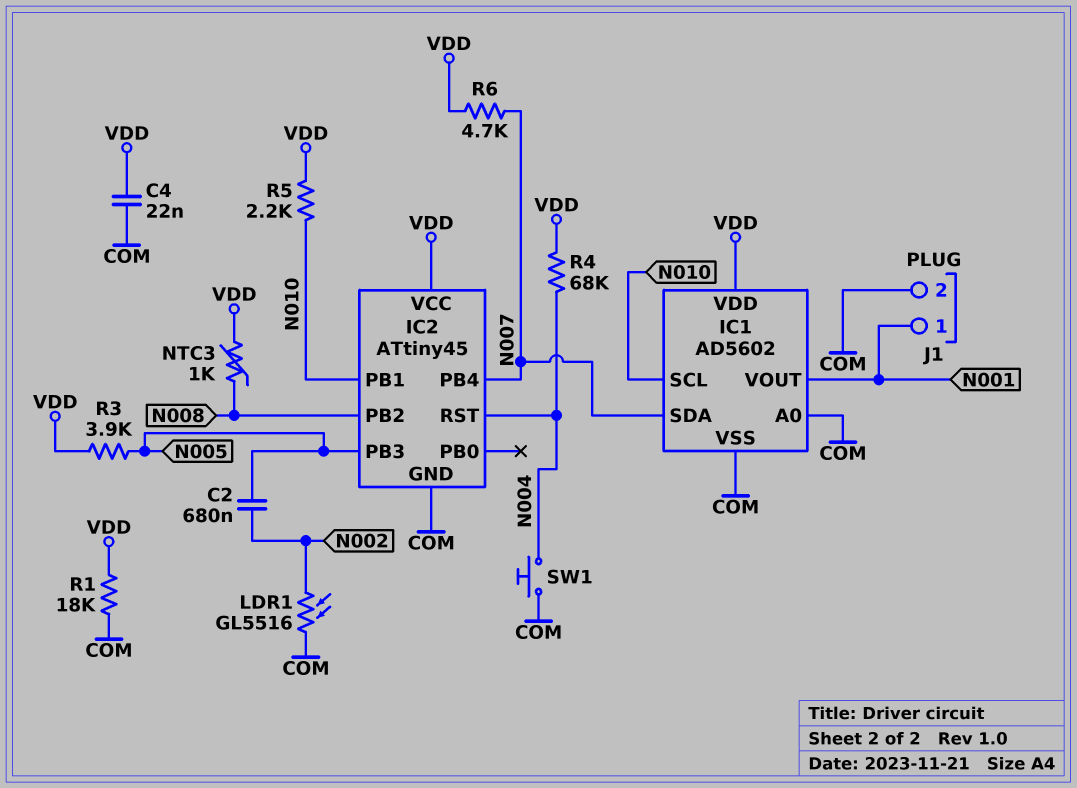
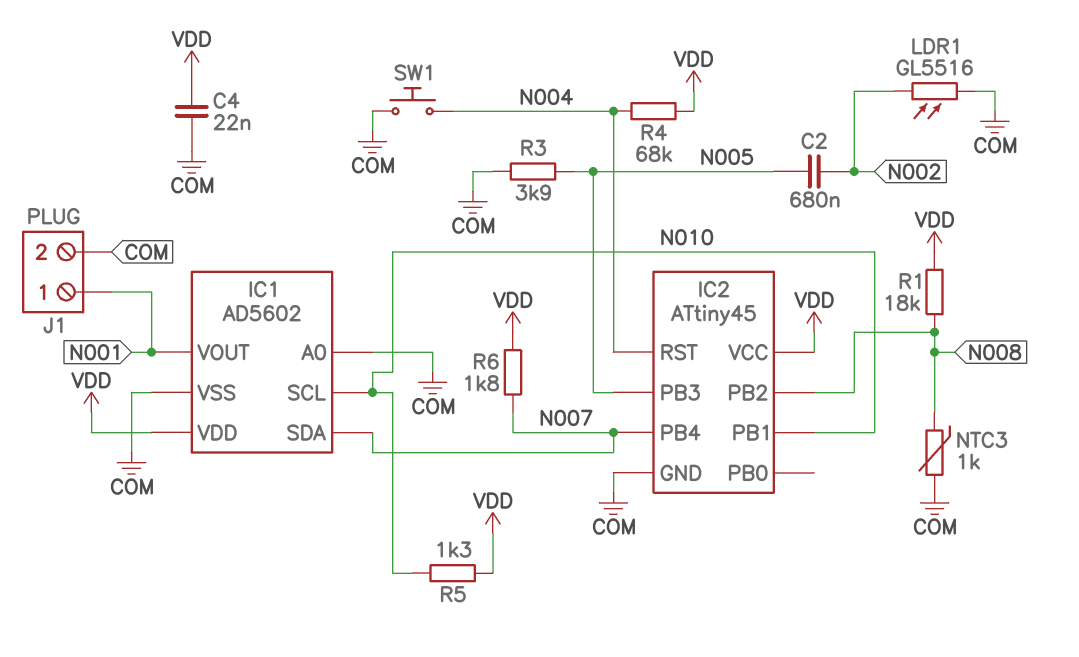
NTC3: 1k (N008, VDD) -> 1k (COM, N008)
R1: 18k (COM, VDD) -> 18k (N008, VDD)
R3: 3.9k (N005, VDD) -> 3.9k (COM, N005)
R5: 2.2k (N010, VDD) -> 1.3k (N010, VDD)
R6: 4.7k (N007, VDD) -> 1.8k (N007, VDD)

